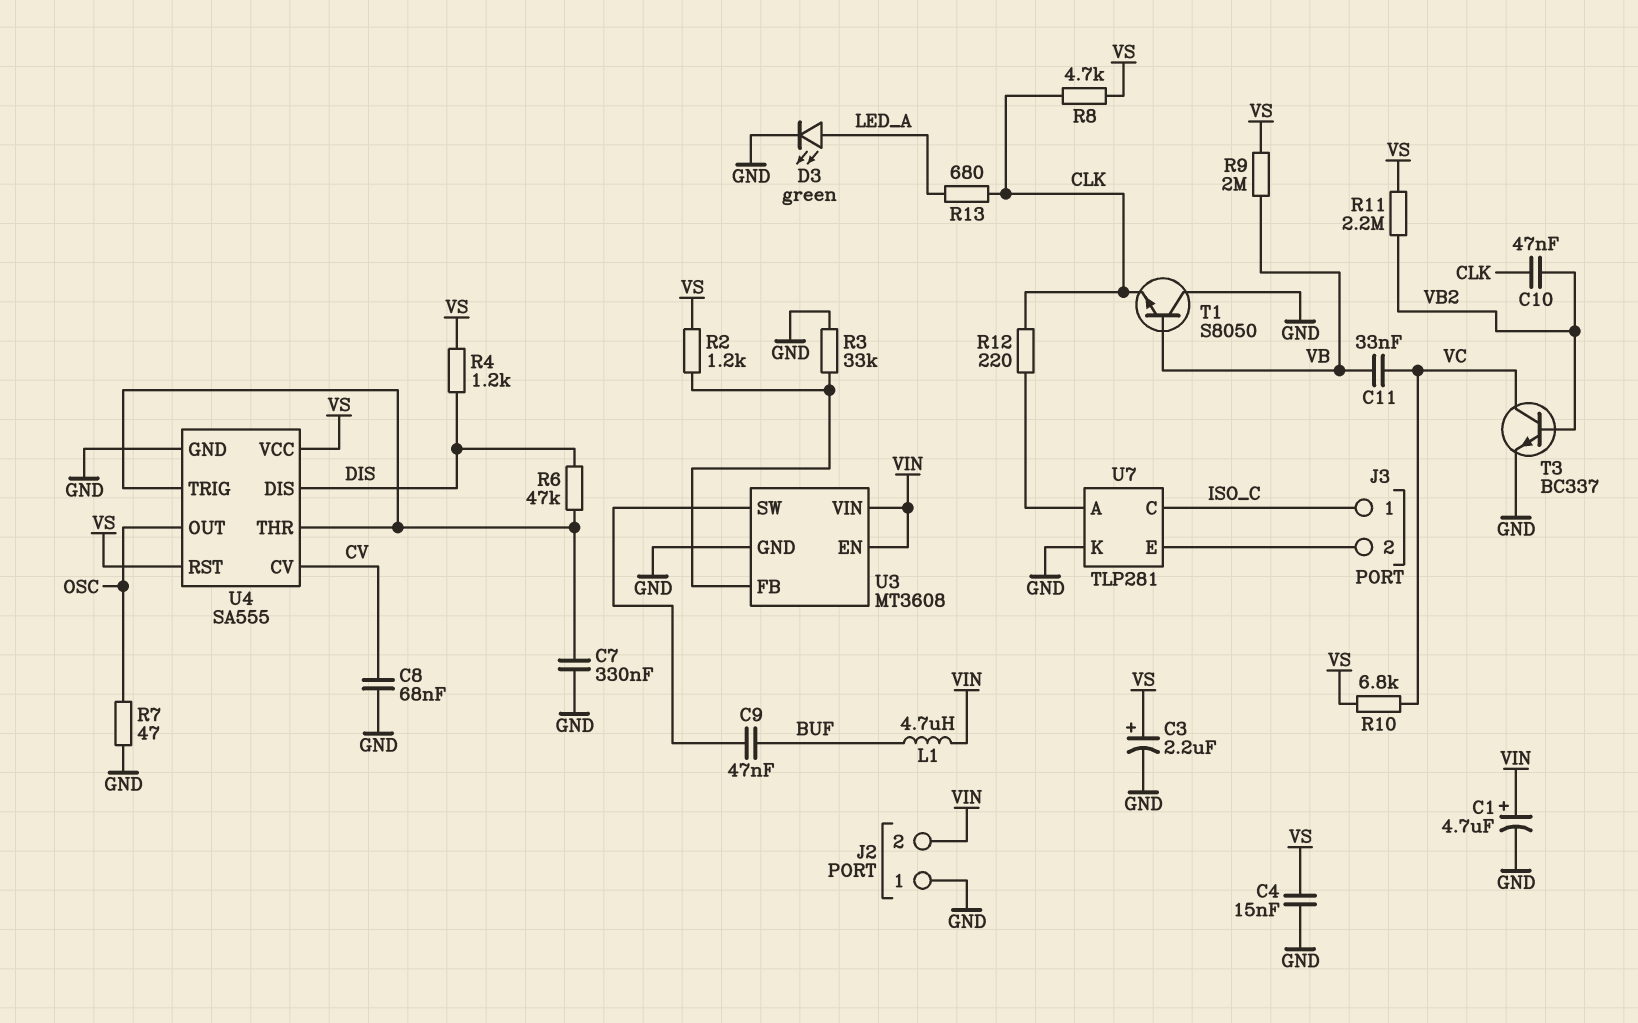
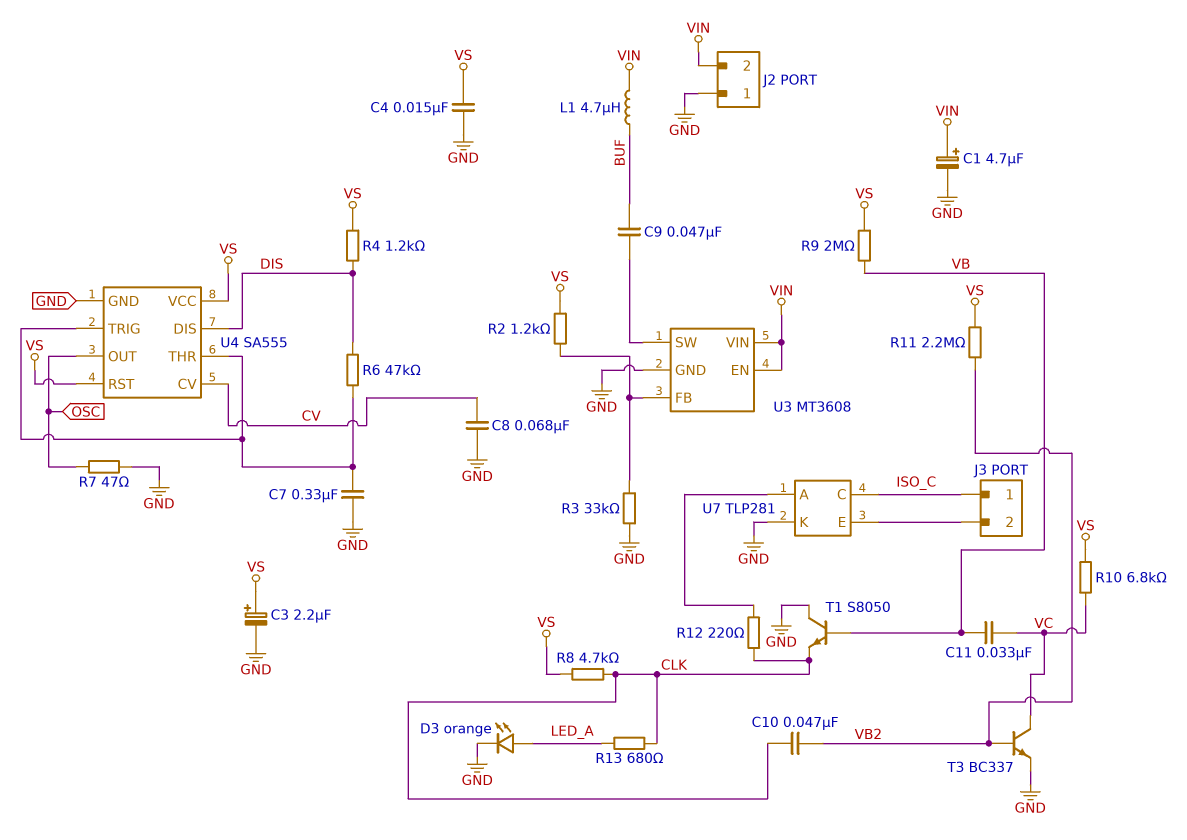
D3: LED green (A LED_A, K GND) -> LED orange (A LED_A, K GND)

